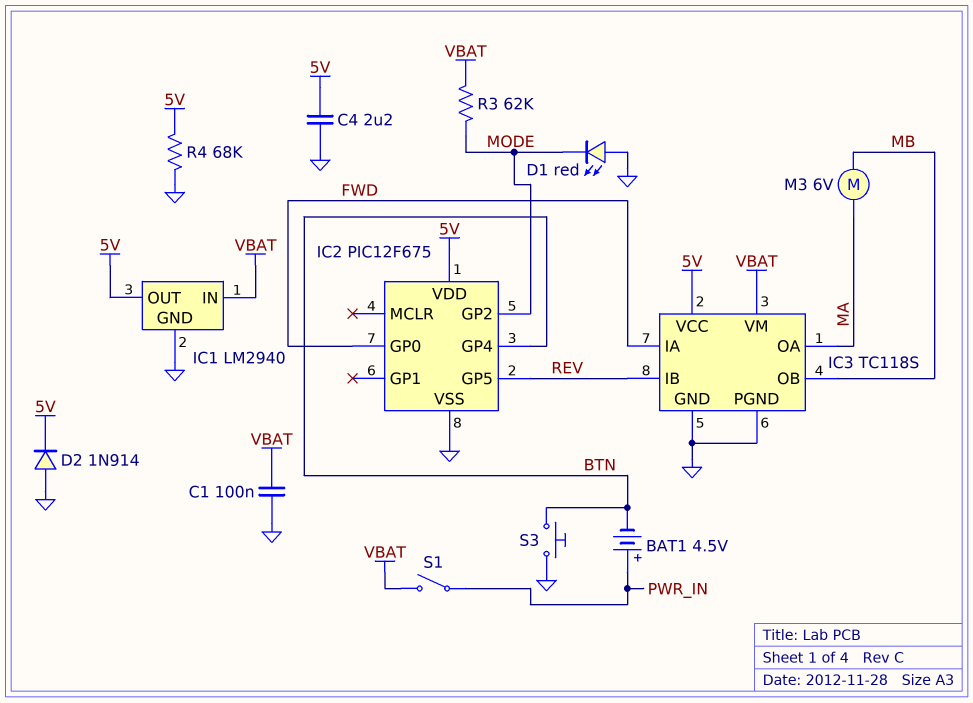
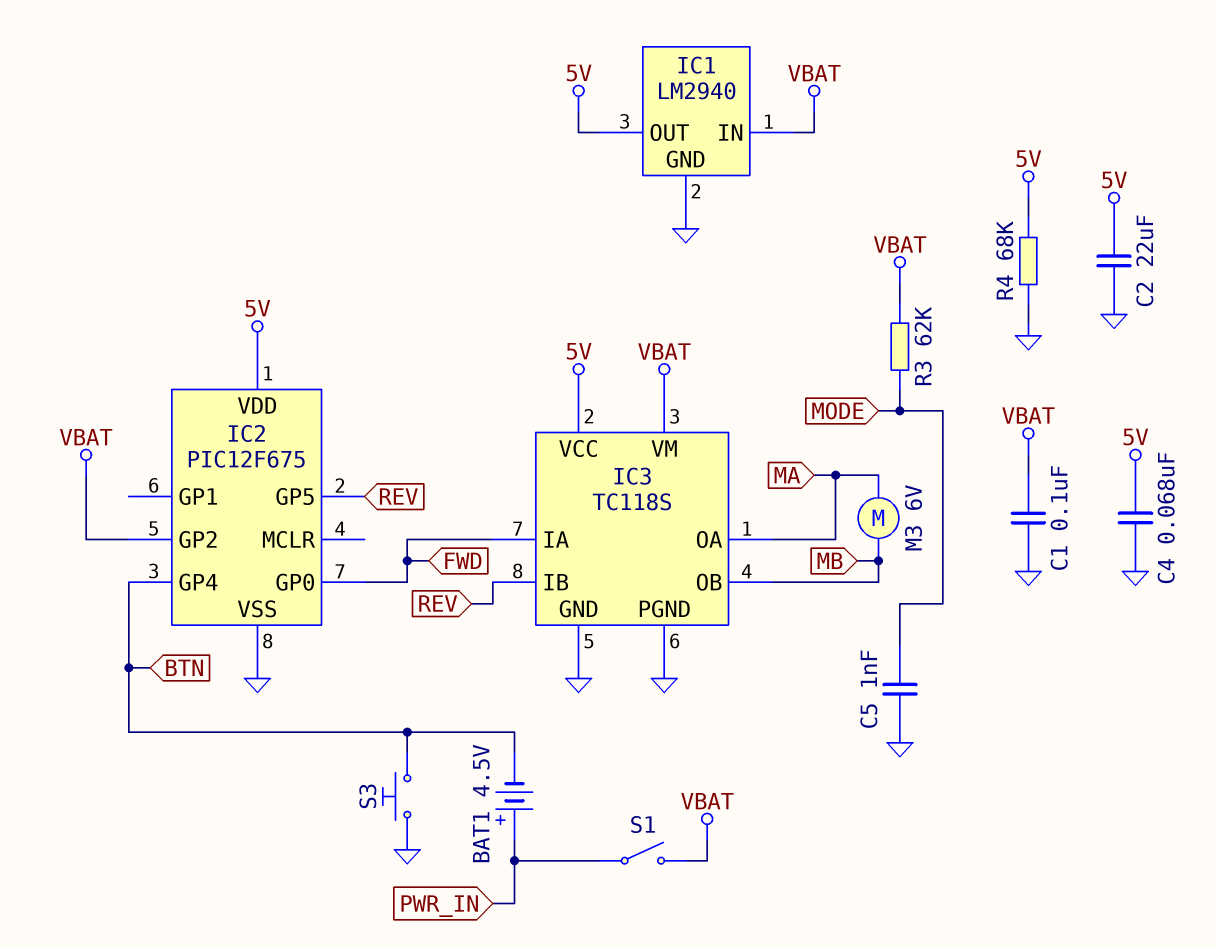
C2: none -> 22uF (5V, GND)
C4: 2.2uF (5V, GND) -> 68nF (5V, GND)
C5: none -> 1nF (GND, MODE)
D1: LED red (A GND, K MODE) -> none
D2: diode 1N914 (A GND, K 5V) -> none
IC2 pin GP2: MODE -> VBAT

